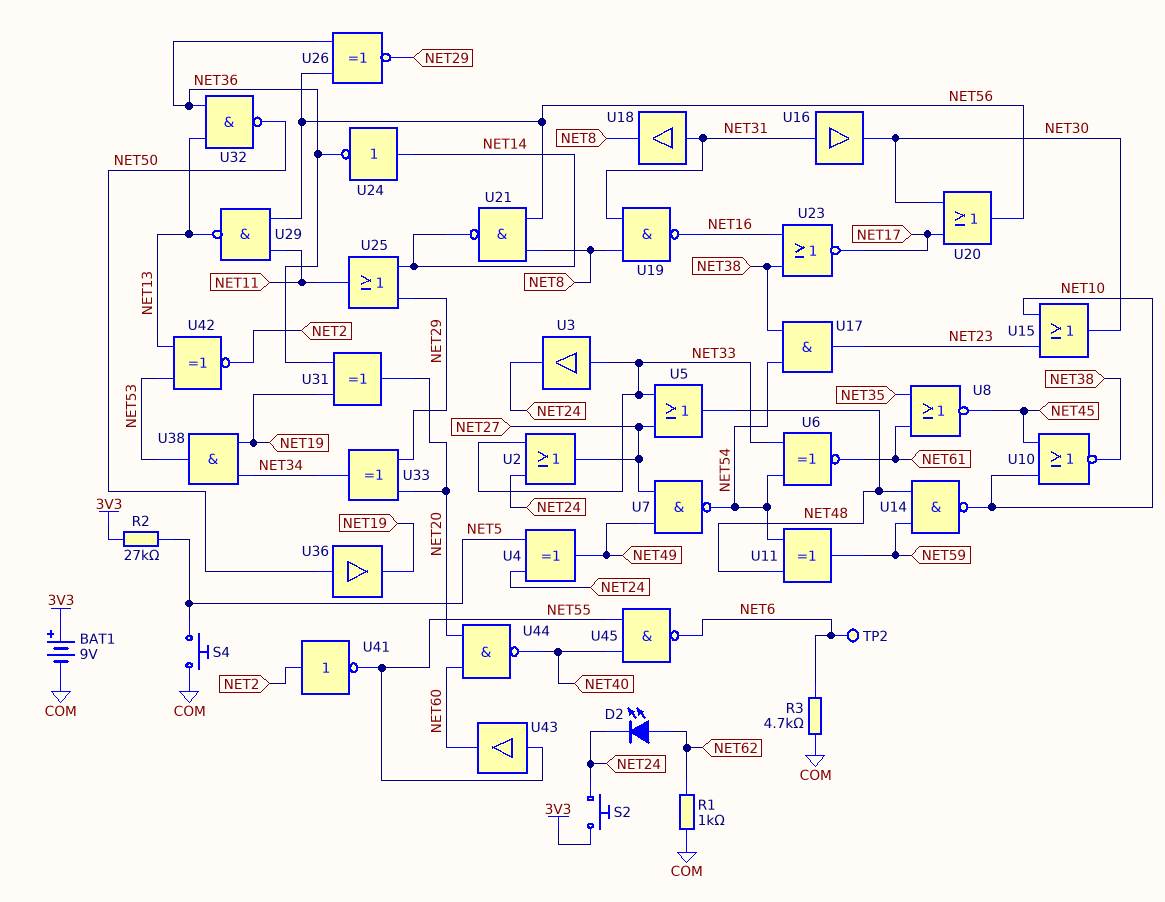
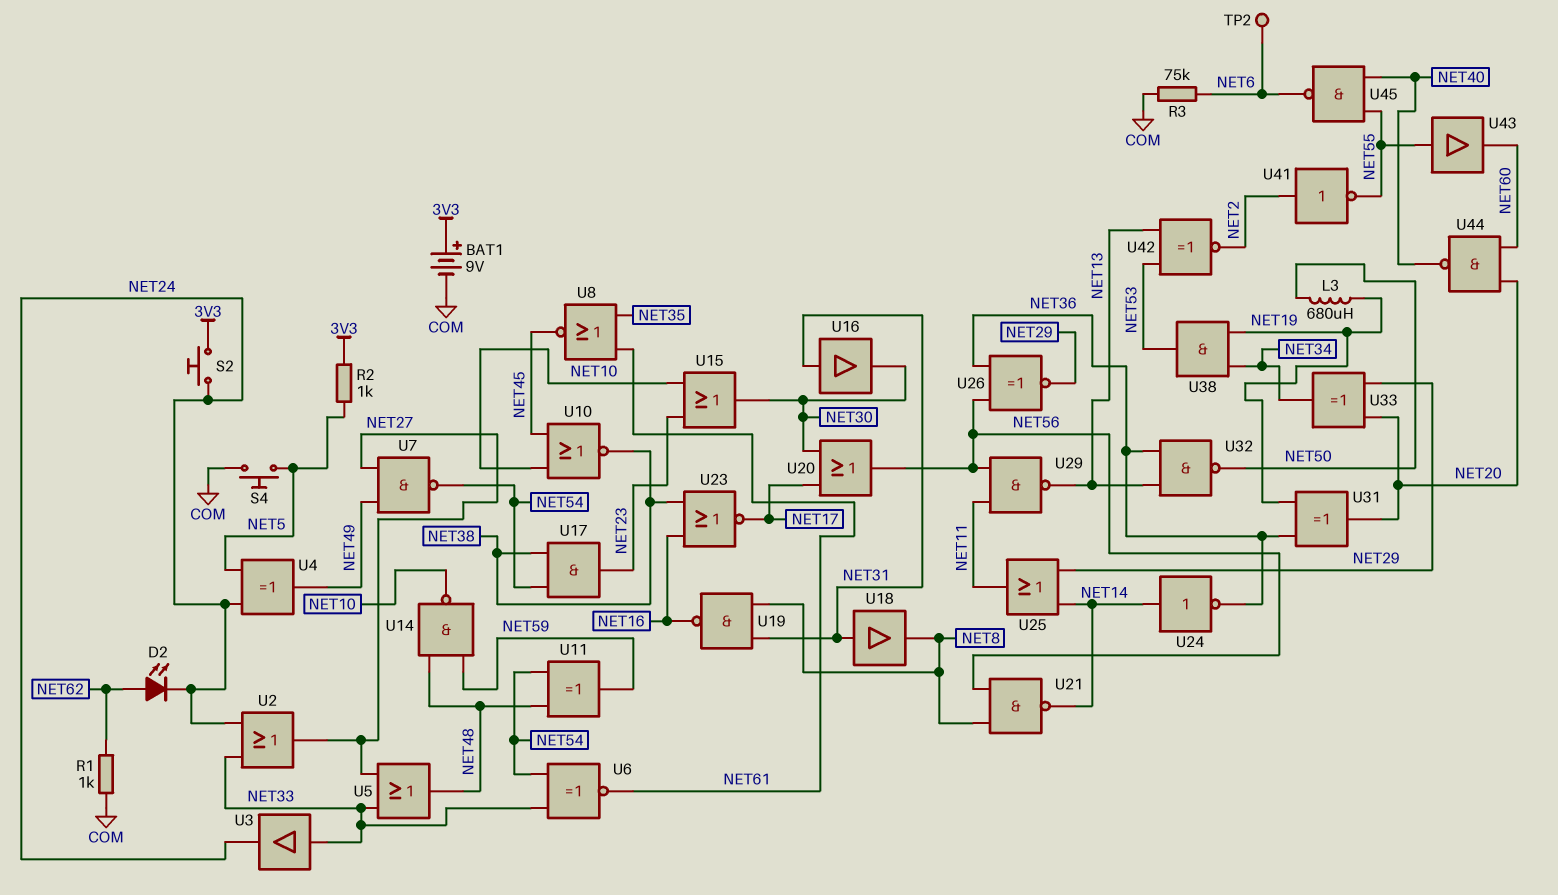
L3: none -> 680uH (NET19, NET50)
R2: 27k (3V3, NET5) -> 1k (3V3, NET5)
R3: 4.7k (COM, NET6) -> 75k (COM, NET6)
U36: buffer (in NET50, out NET19) -> none

